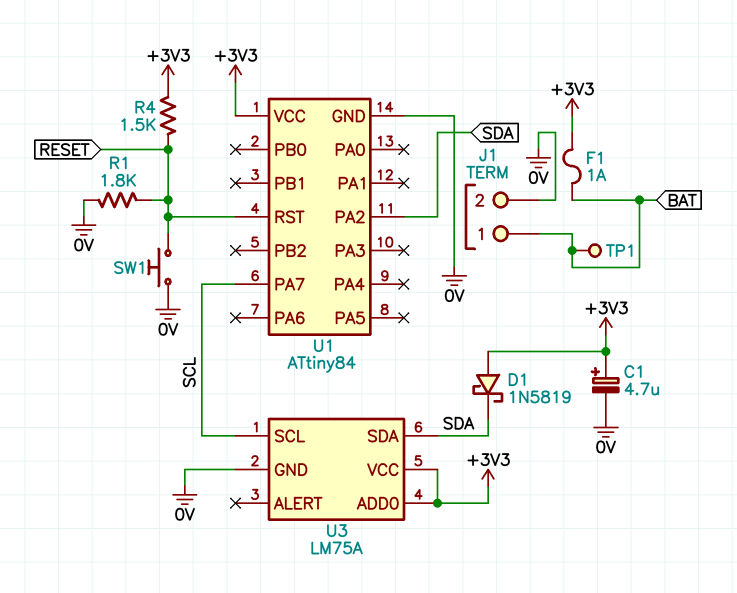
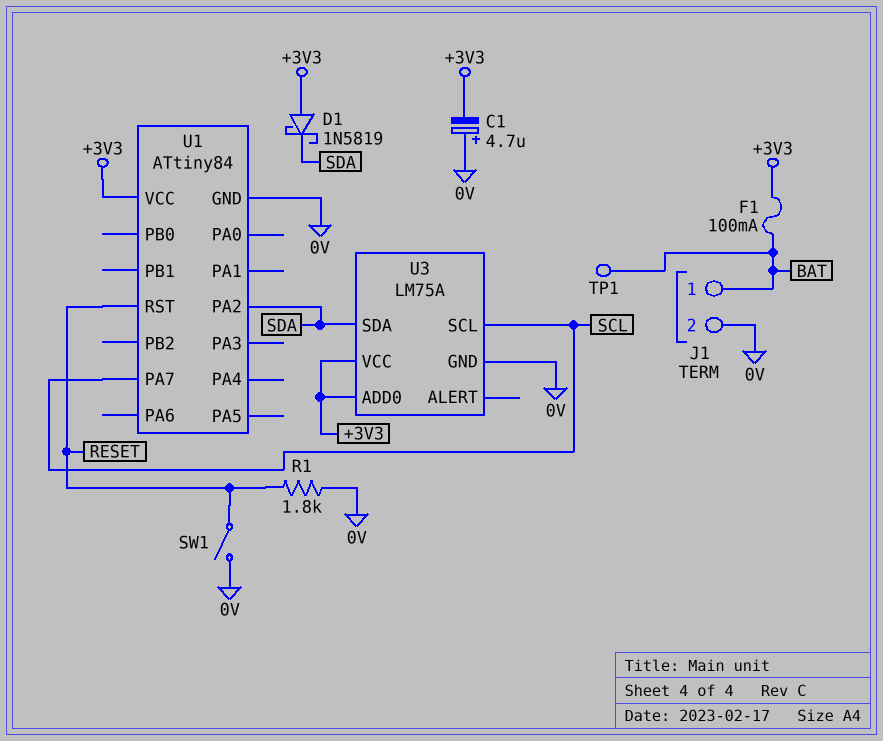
C1: 4.7uF (plus +3V3, minus 0V) -> 4.7uF (plus 0V, minus +3V3)
F1: 1A (+3V3, BAT) -> 100mA (+3V3, BAT)
R4: 1.5k (+3V3, RESET) -> none
SW1: button (0V, RESET) -> switch (0V, RESET)

